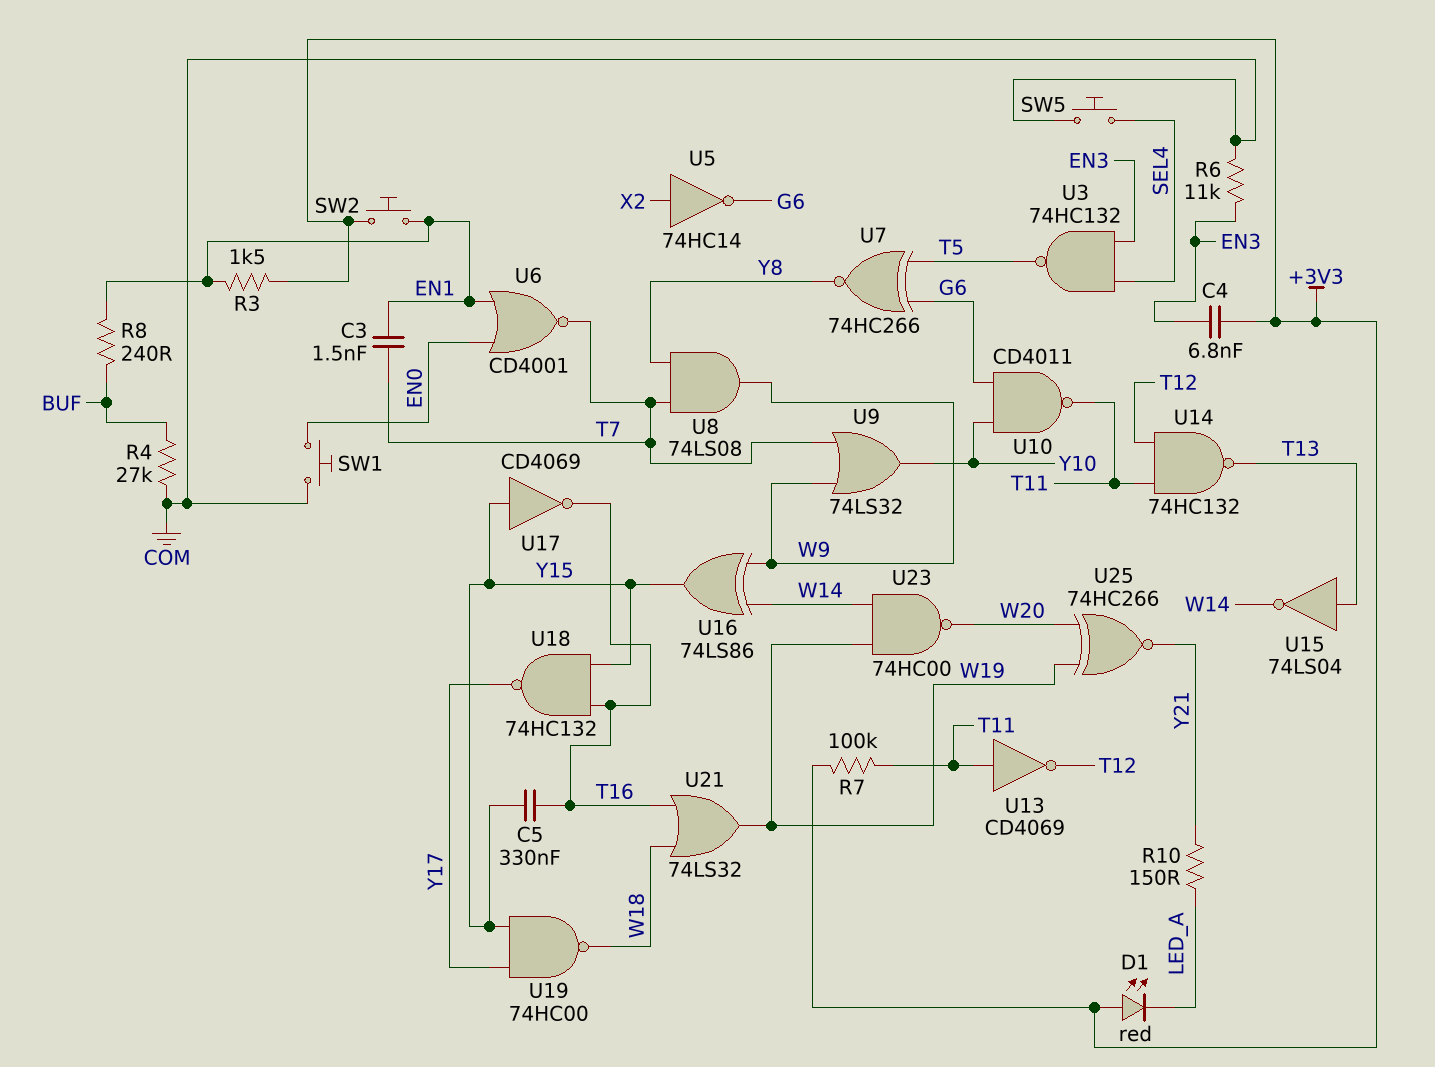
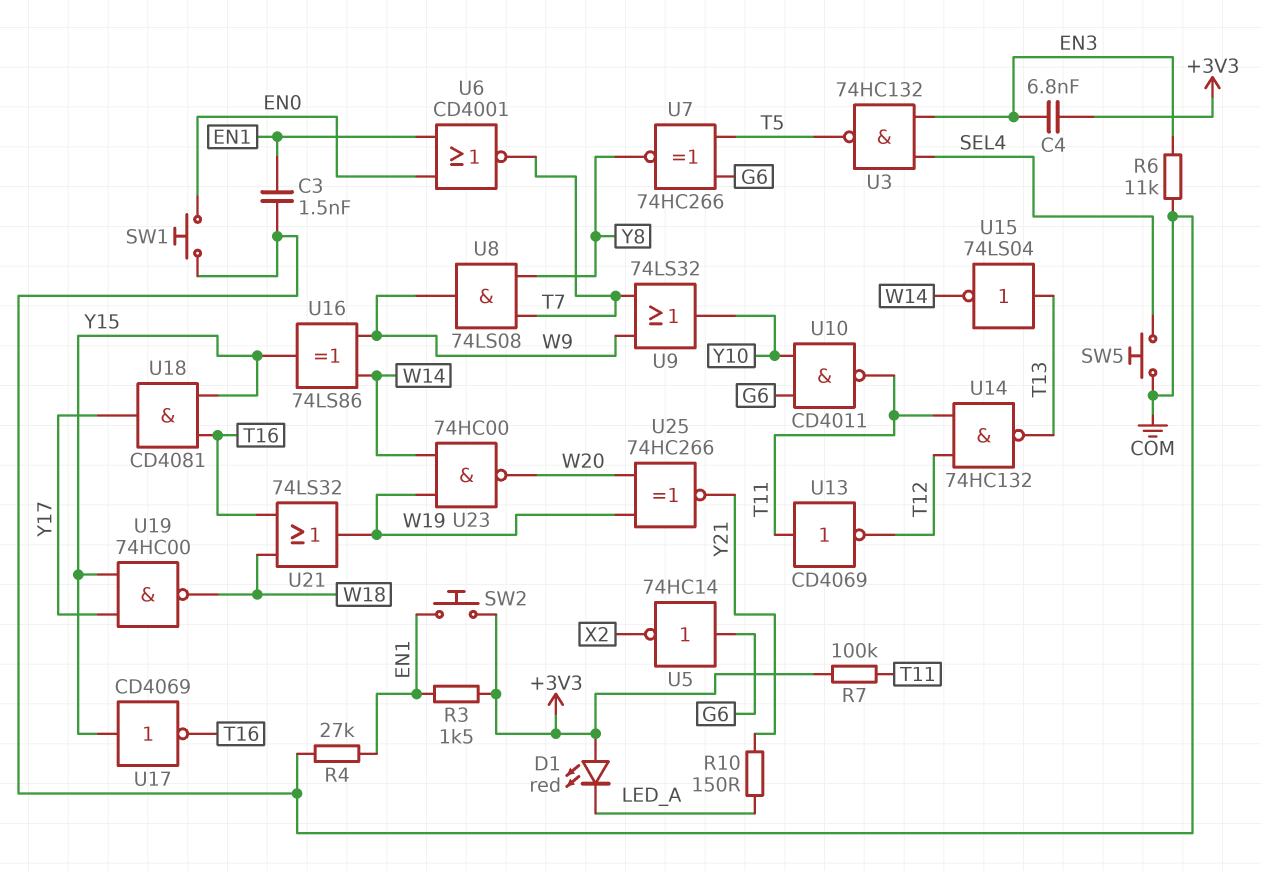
C3: 1.5nF (EN1, T7) -> 1.5nF (COM, EN1)
C5: 330nF (T16, Y15) -> none
R4: 27k (BUF, COM) -> 27k (COM, EN1)
R8: 240 (BUF, EN1) -> none
U5: NOT 74HC14 (in X2, out G6) -> NOT 74HC14 (in G6, out X2)
U18: NAND 74HC132 (in T16, in Y15, out Y17) -> AND CD4081 (in T16, in Y15, out Y17)

